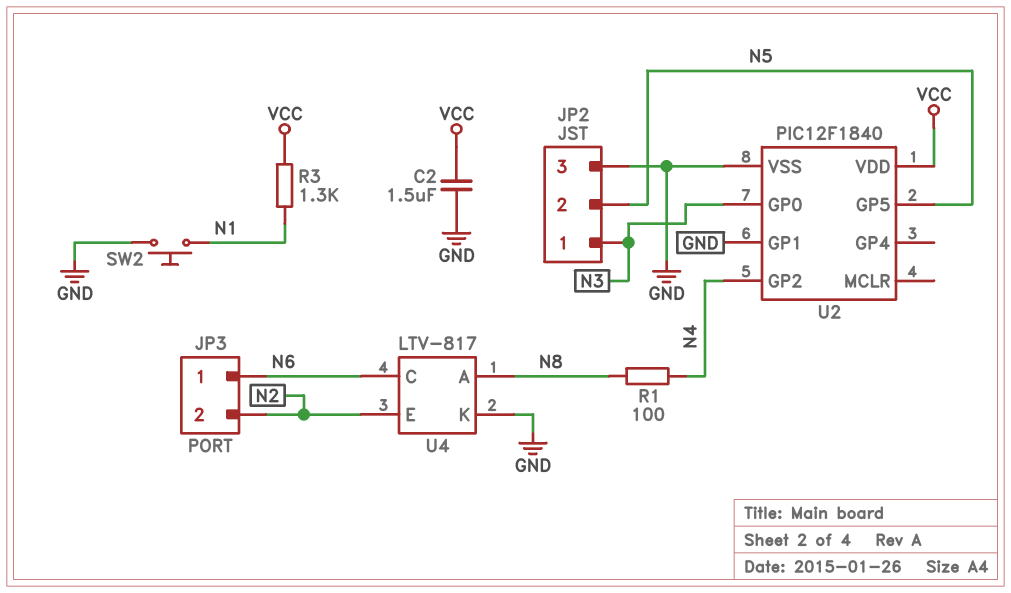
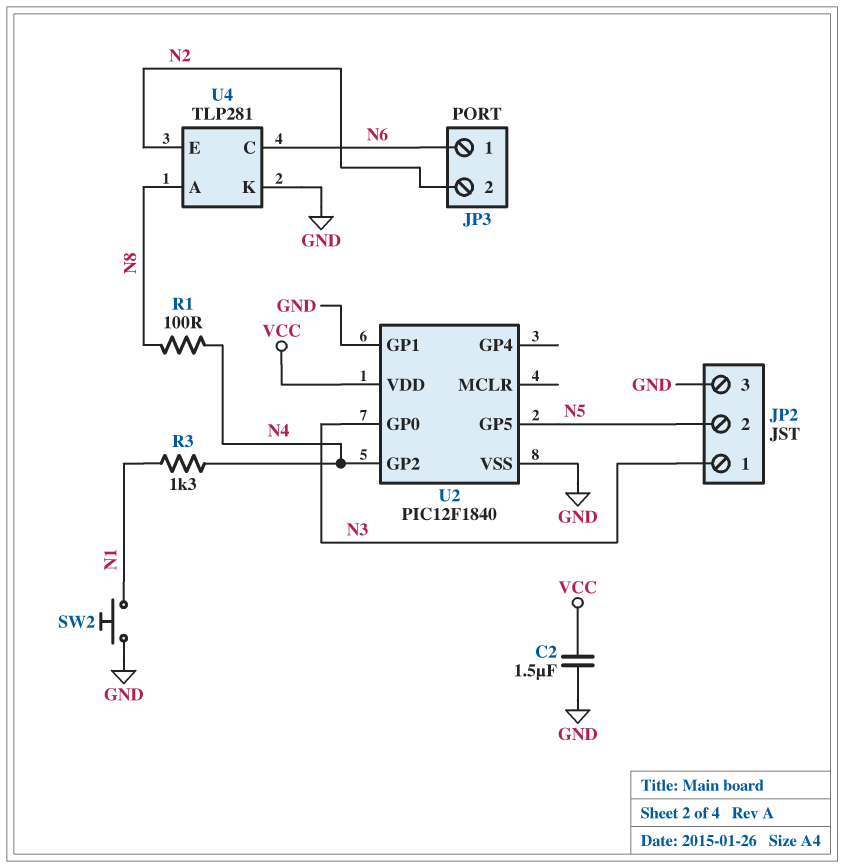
R3: 1.3k (N1, VCC) -> 1.3k (N1, N4)
U4: LTV-817 -> TLP281

